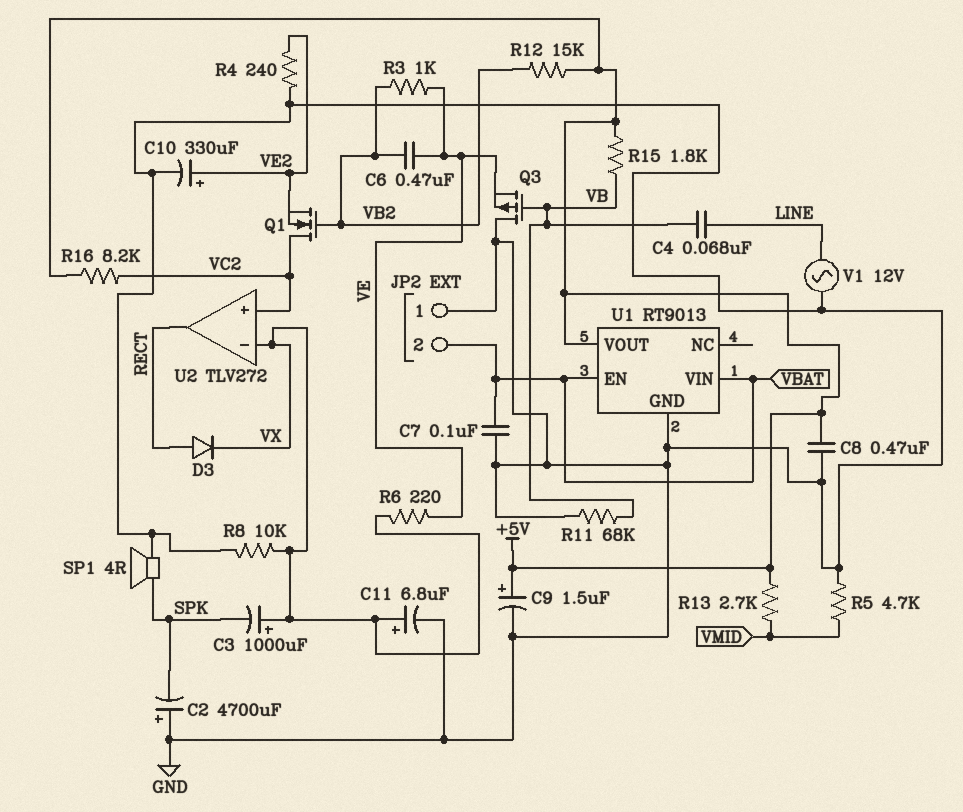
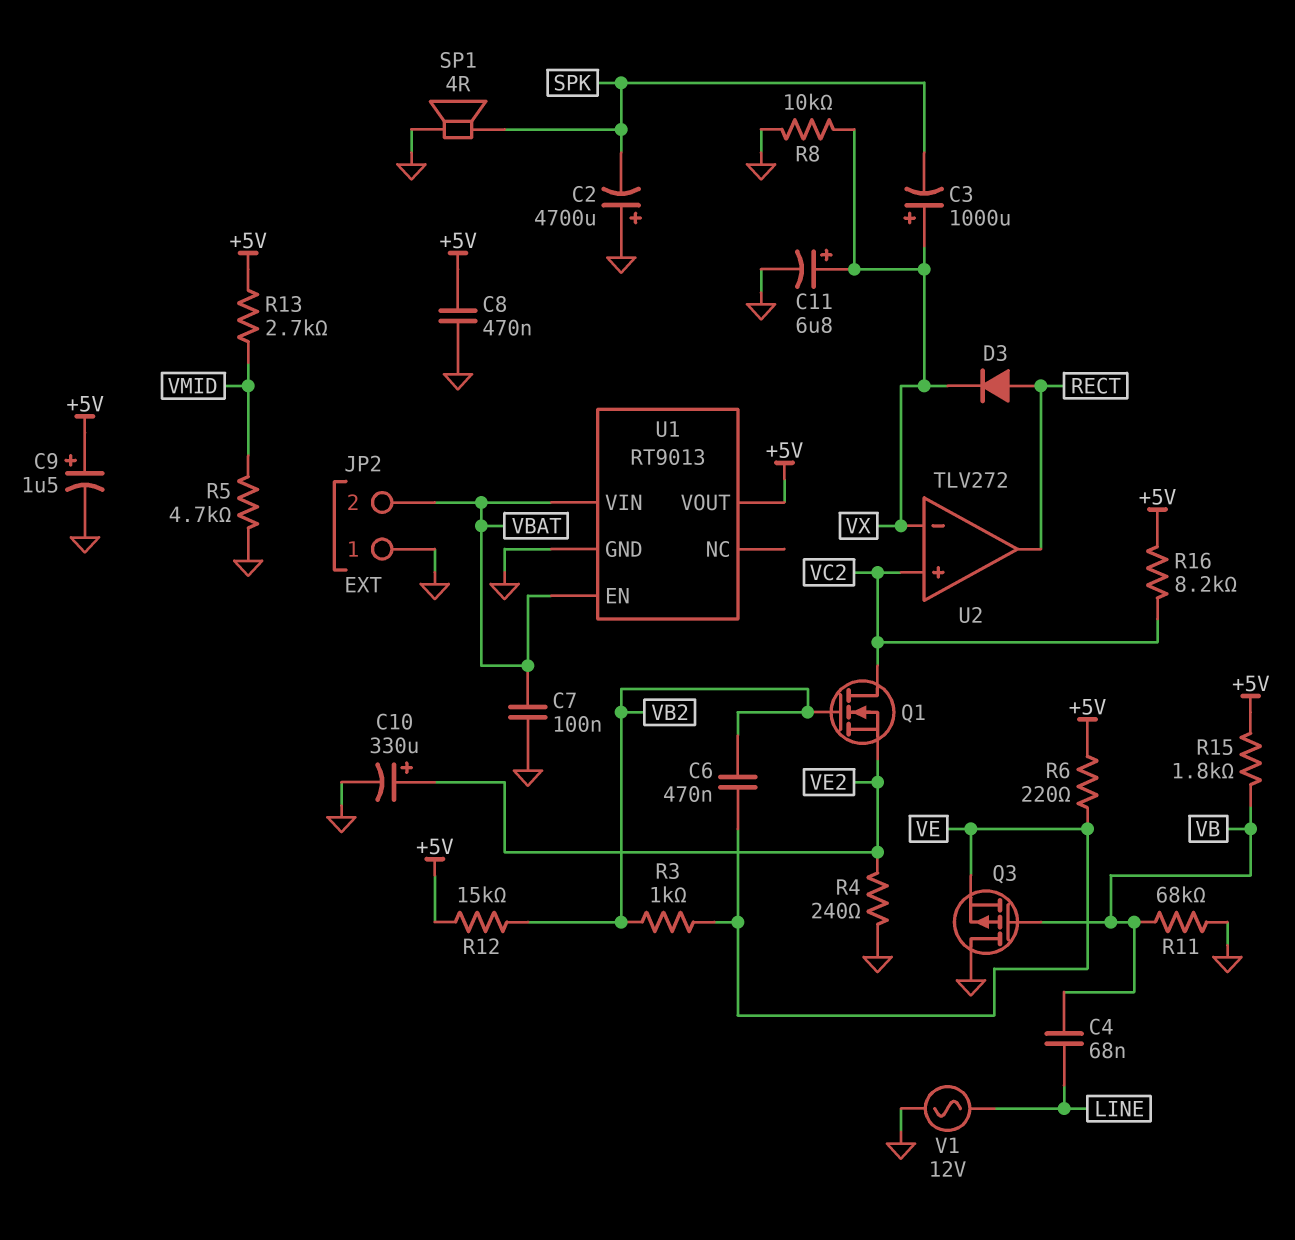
R6: 220 (VE, VX) -> 220 (+5V, VE)

